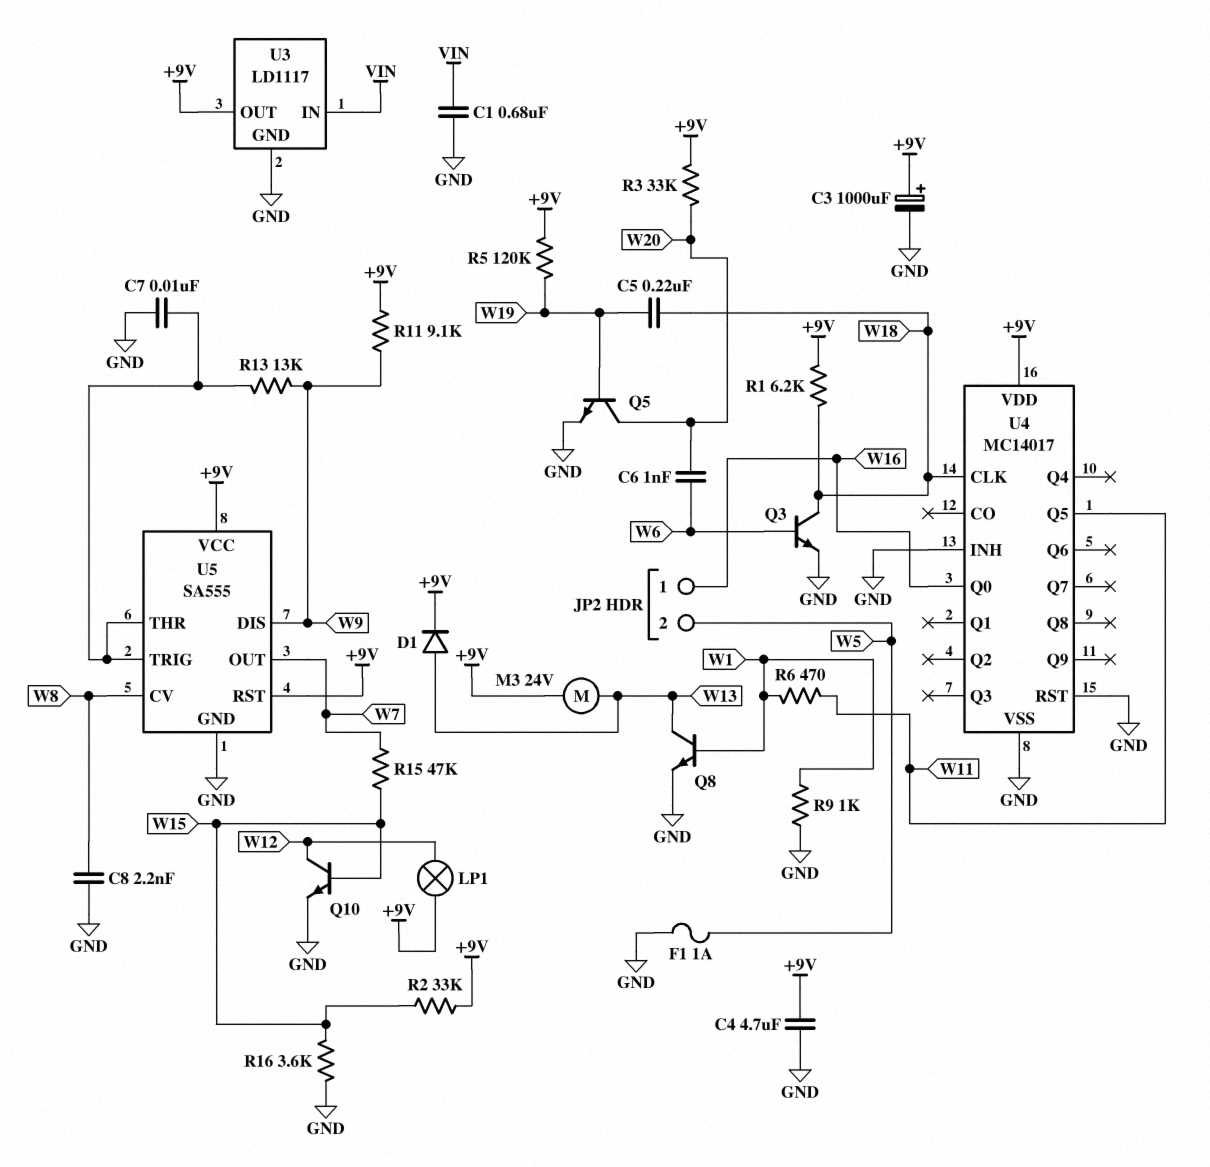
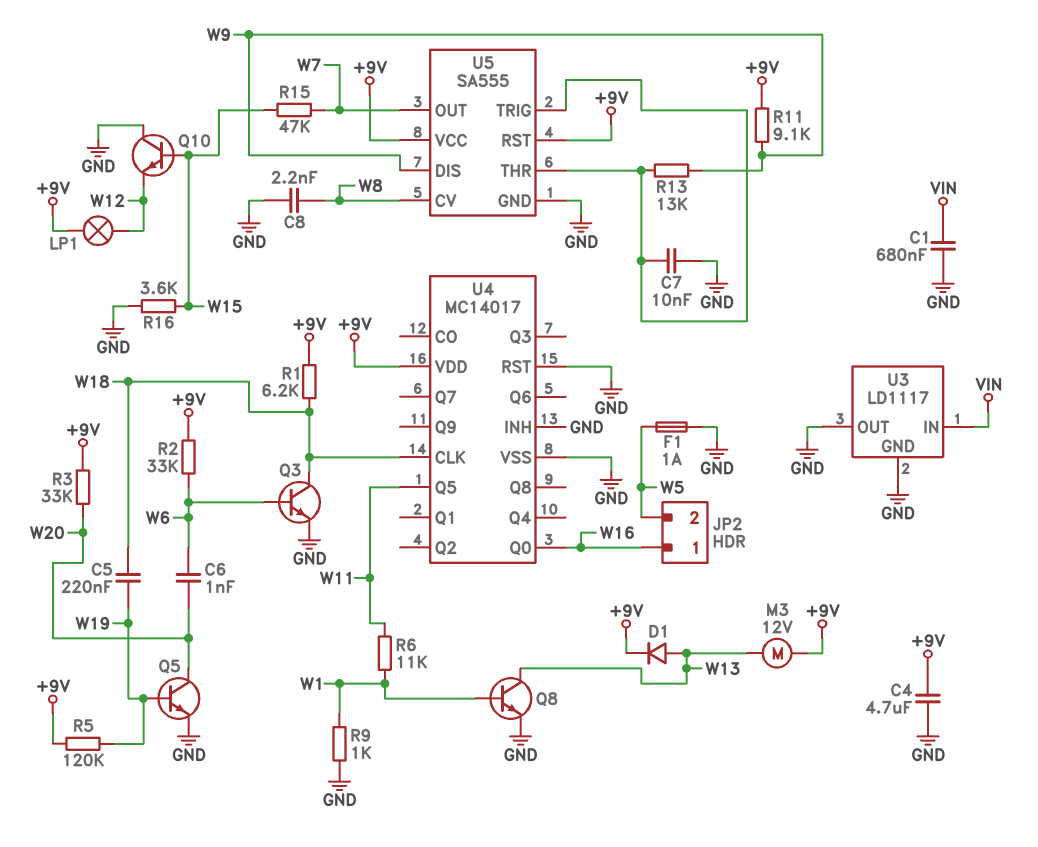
C3: 1000uF (plus +9V, minus GND) -> none
M3: motor 24V (+9V, W13) -> motor 12V (+9V, W13)
Q10: NPN (B W15, C W12, E GND) -> NPN (B W15, C GND, E W12)
R2: 33k (+9V, W15) -> 33k (+9V, W6)
R6: 470 (W1, W11) -> 11k (W1, W11)
U3 pin OUT: +9V -> GND

